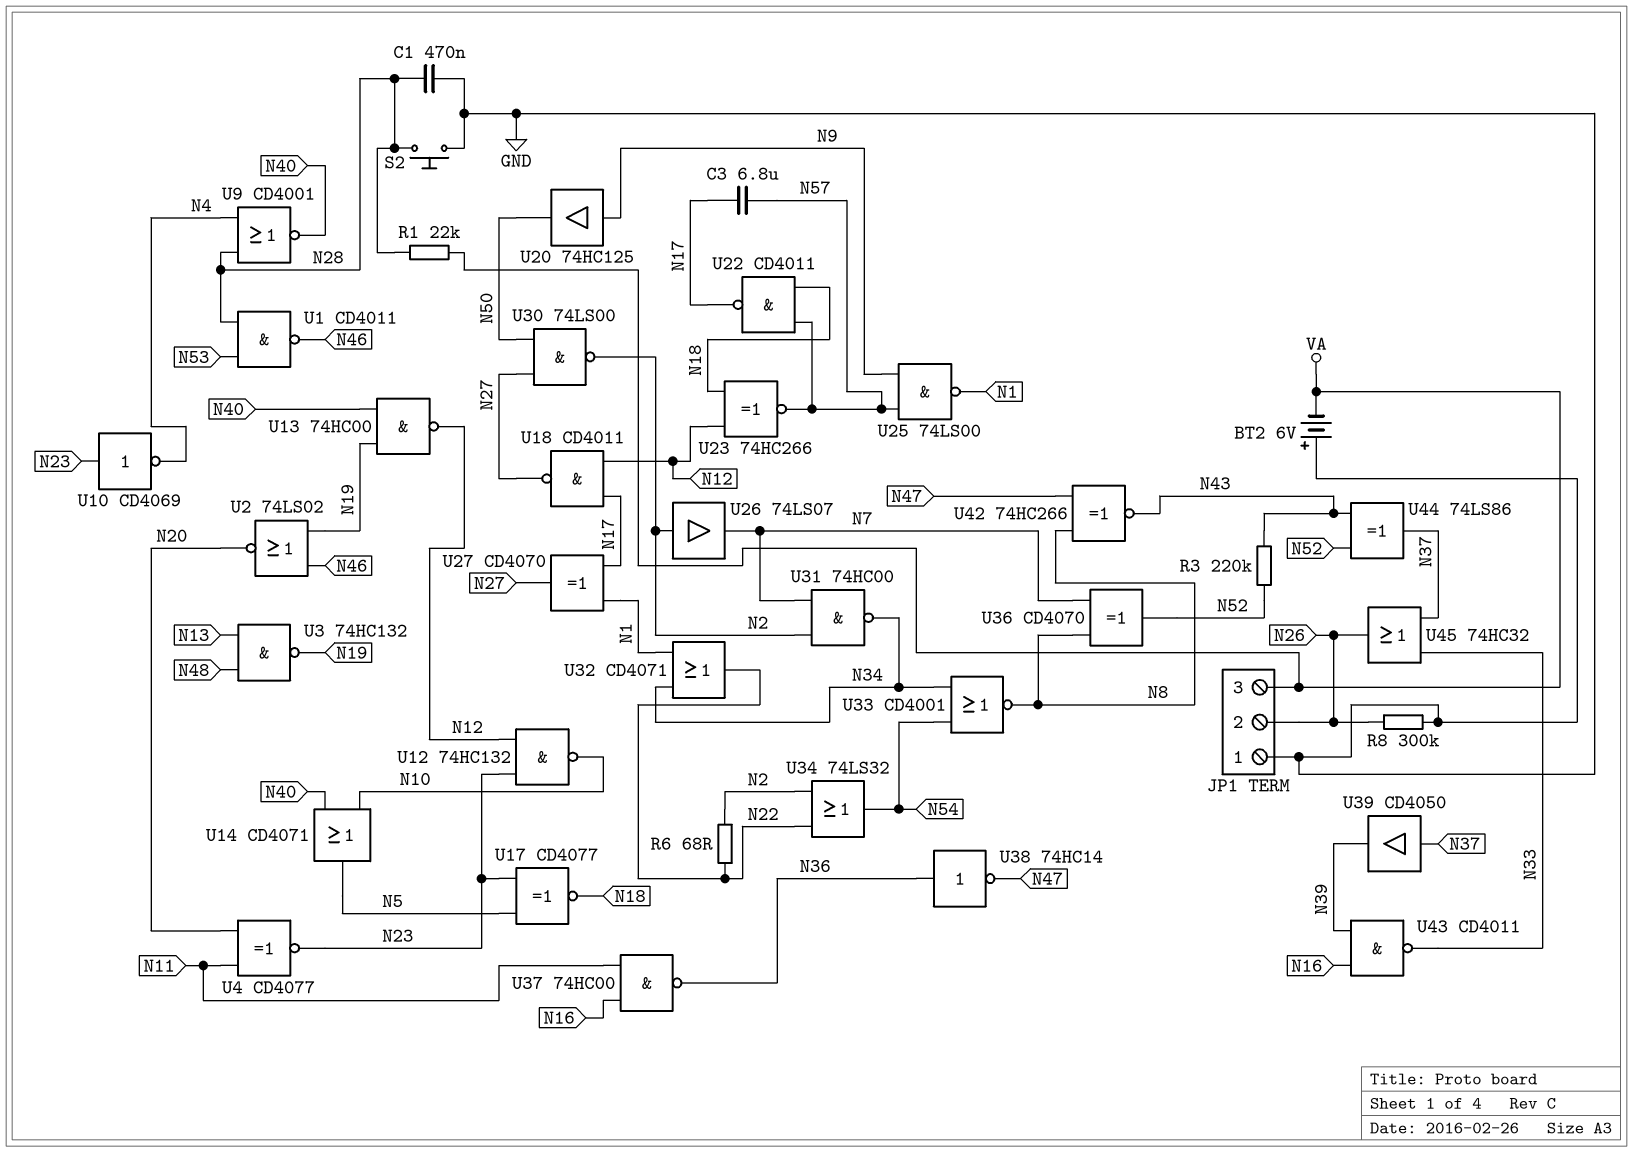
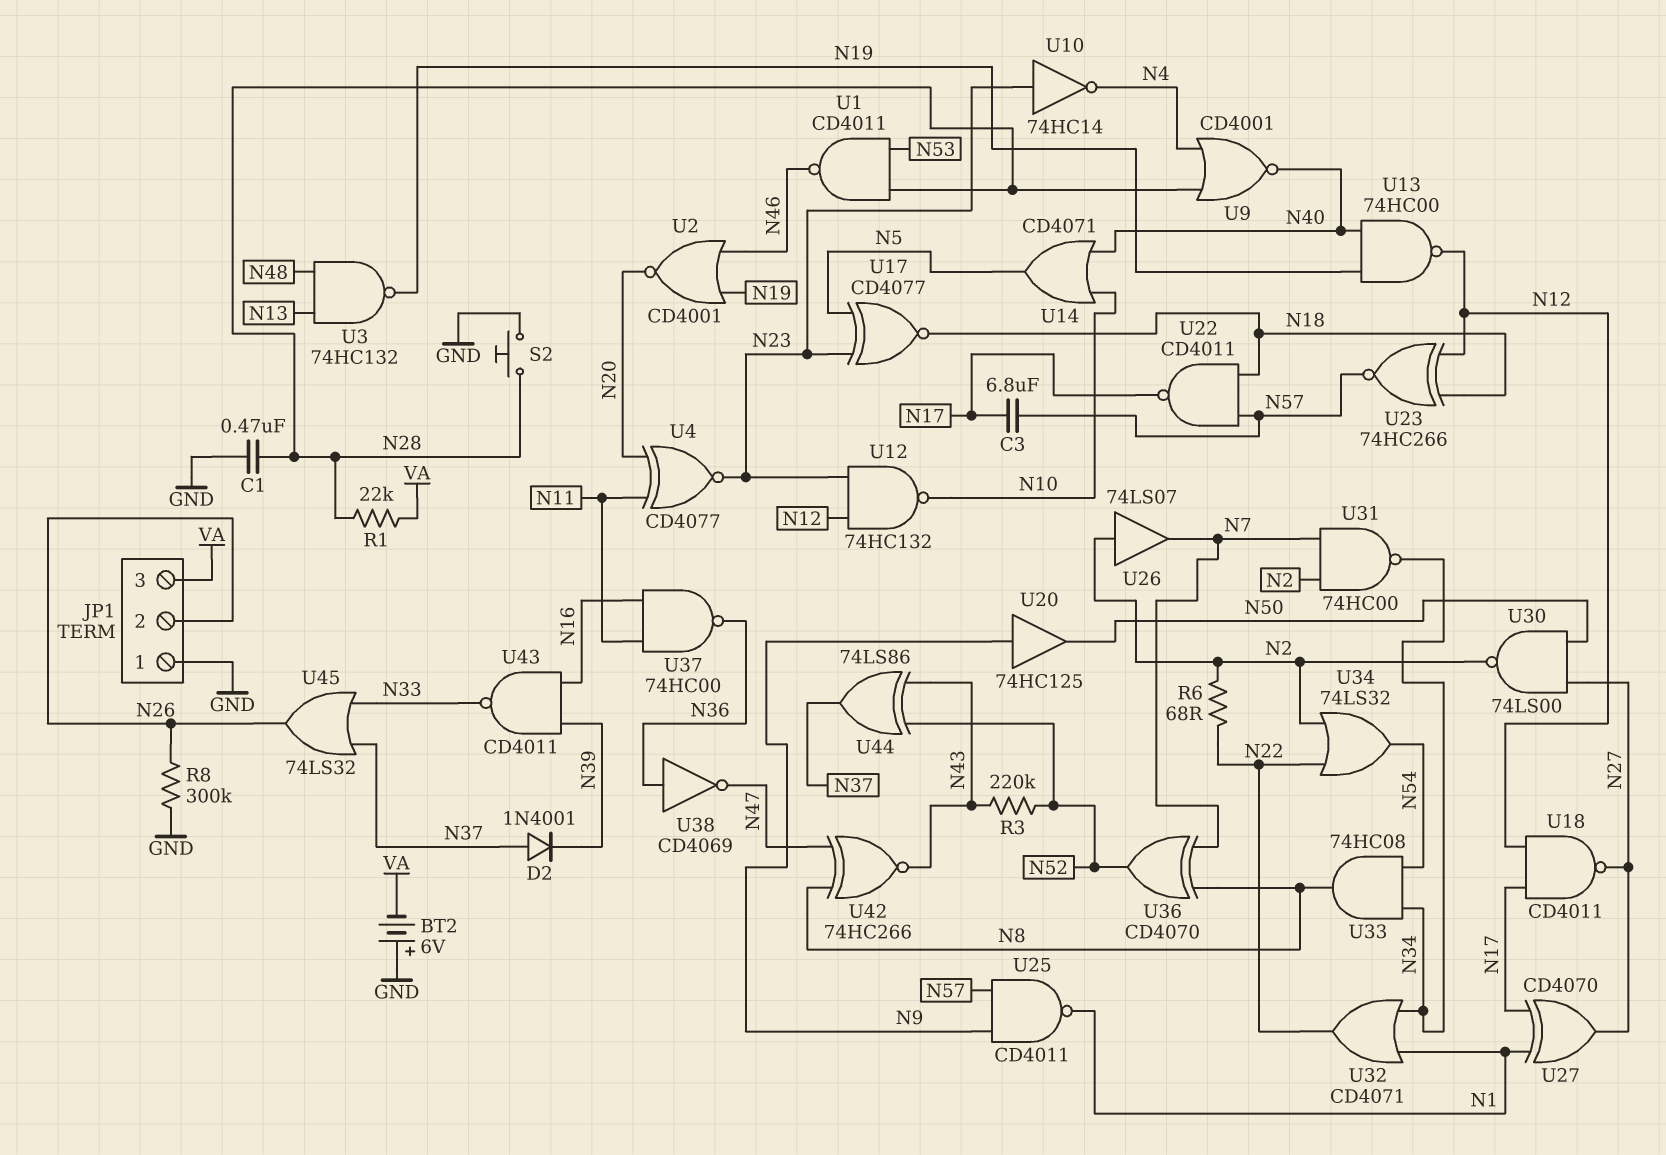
D2: none -> diode 1N4001 (A N37, K N39)
U2: NOR 74LS02 (in N19, in N46, out N20) -> NOR CD4001 (in N19, in N46, out N20)
U10: NOT CD4069 (in N23, out N4) -> NOT 74HC14 (in N23, out N4)
U25: NAND 74LS00 (in N9, in N57, out N1) -> NAND CD4011 (in N9, in N57, out N1)
U33: NOR CD4001 (in N34, in N54, out N8) -> AND 74HC08 (in N34, in N54, out N8)
U38: NOT 74HC14 (in N36, out N47) -> NOT CD4069 (in N36, out N47)
U39: buffer CD4050 (in N37, out N39) -> none
U45: OR 74HC32 (in N33, in N37, out N26) -> OR 74LS32 (in N33, in N37, out N26)

